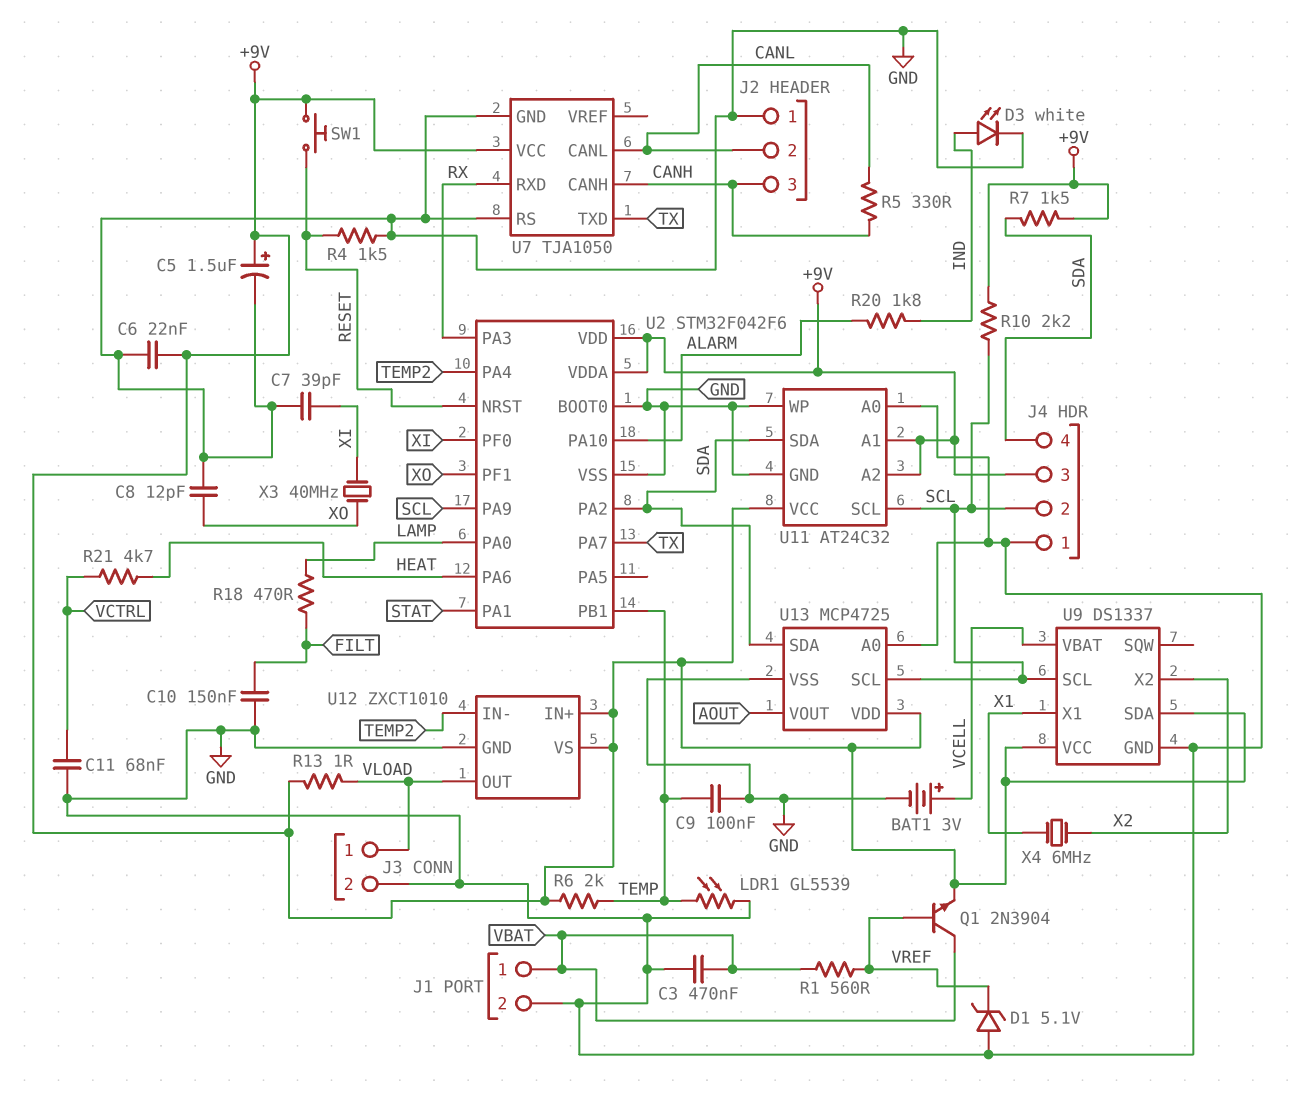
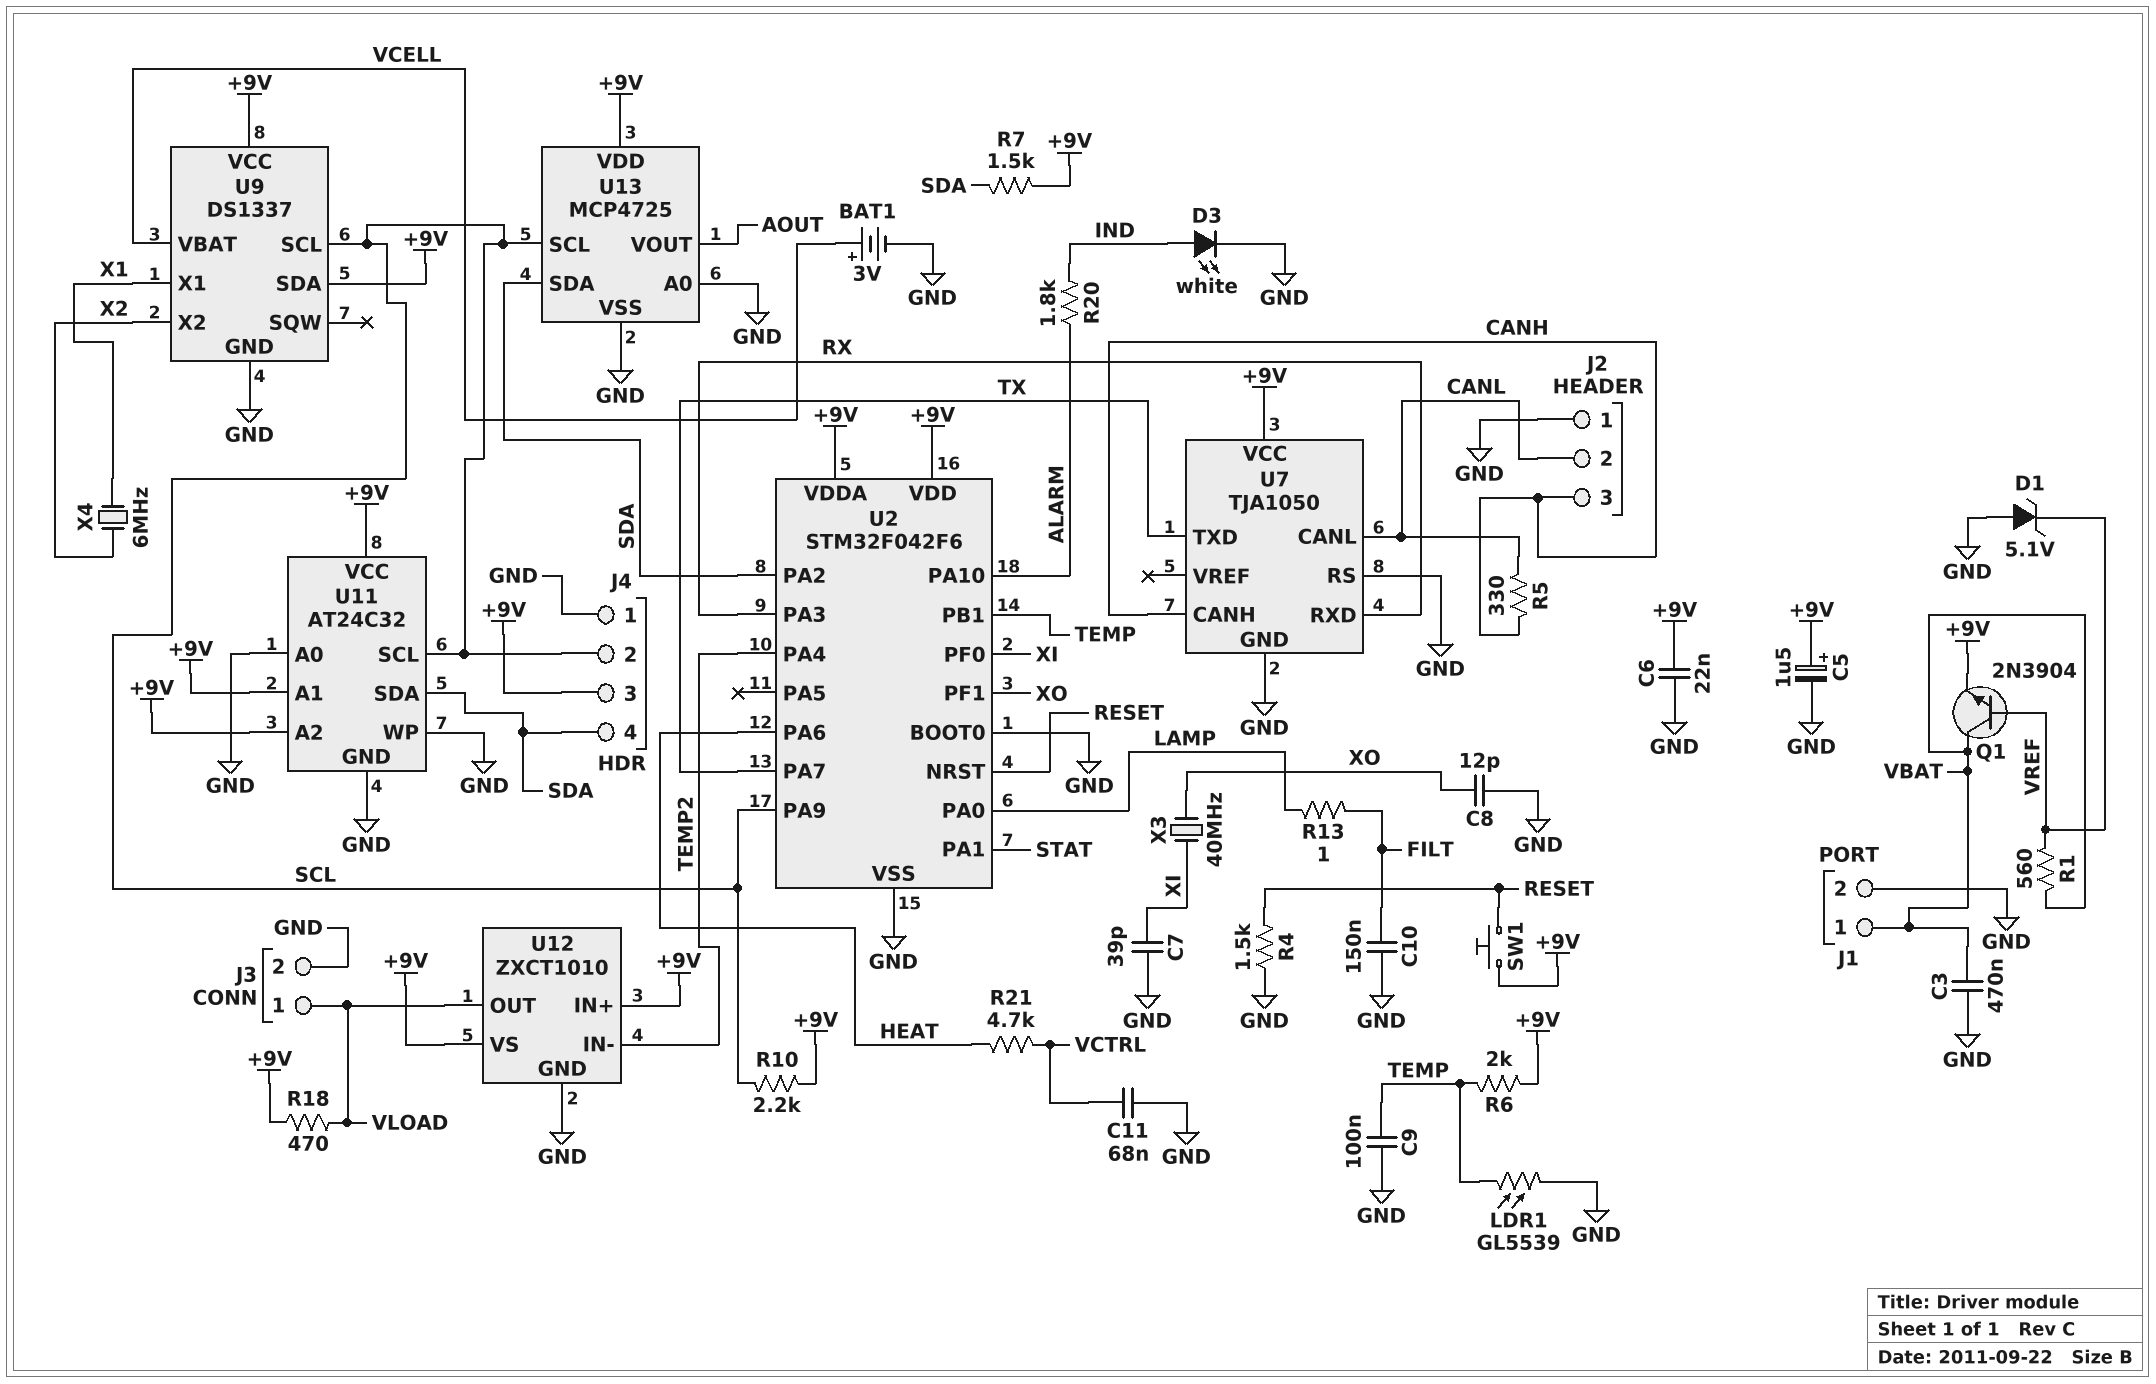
R13: 1 (+9V, VLOAD) -> 1 (FILT, LAMP)
R18: 470 (FILT, LAMP) -> 470 (+9V, VLOAD)

